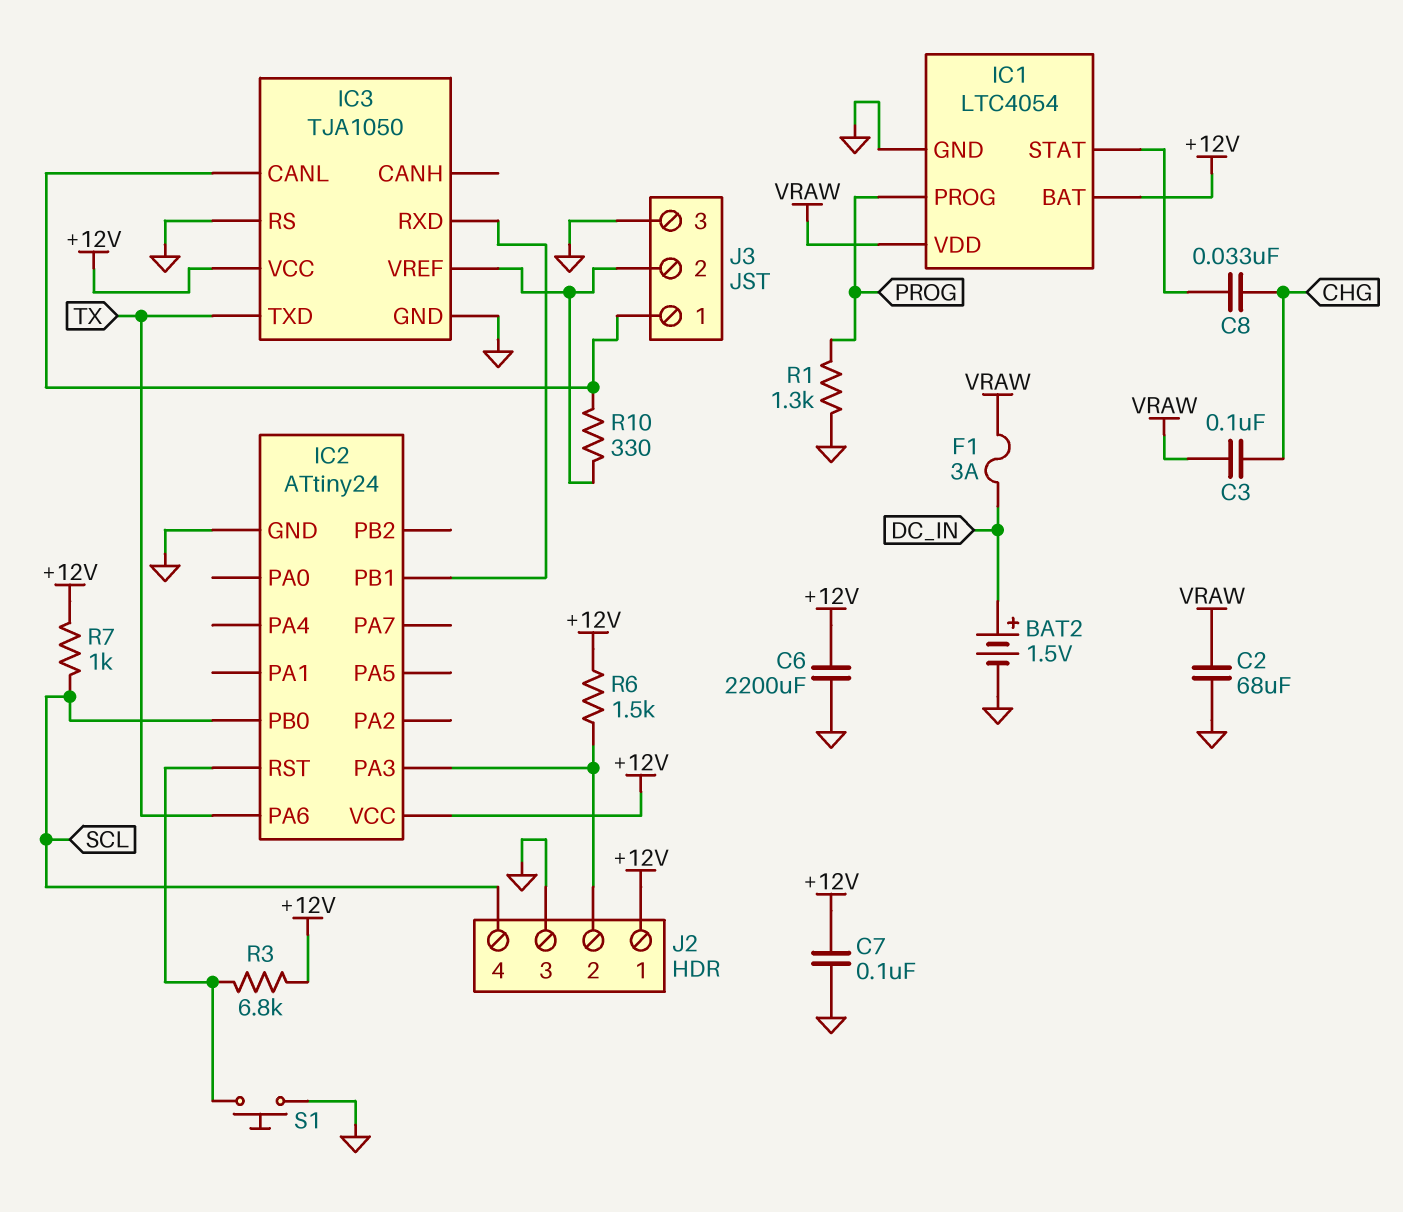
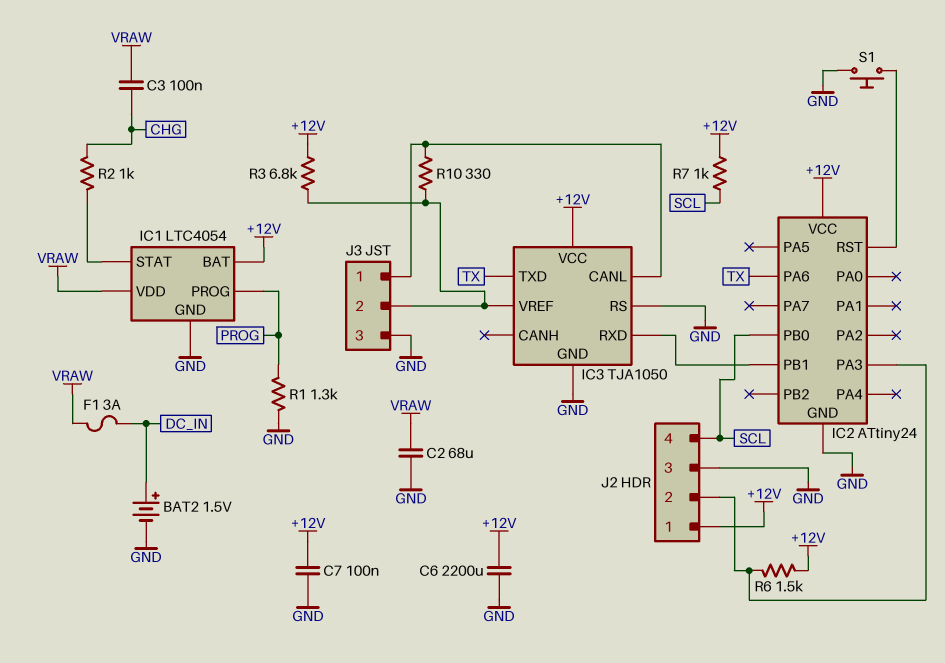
C8: 33nF (CHG, IC1/STAT) -> none
R2: none -> 1k (CHG, IC1/STAT)
R3: 6.8k (+12V, IC2/RST) -> 6.8k (+12V, IC3/VREF)

